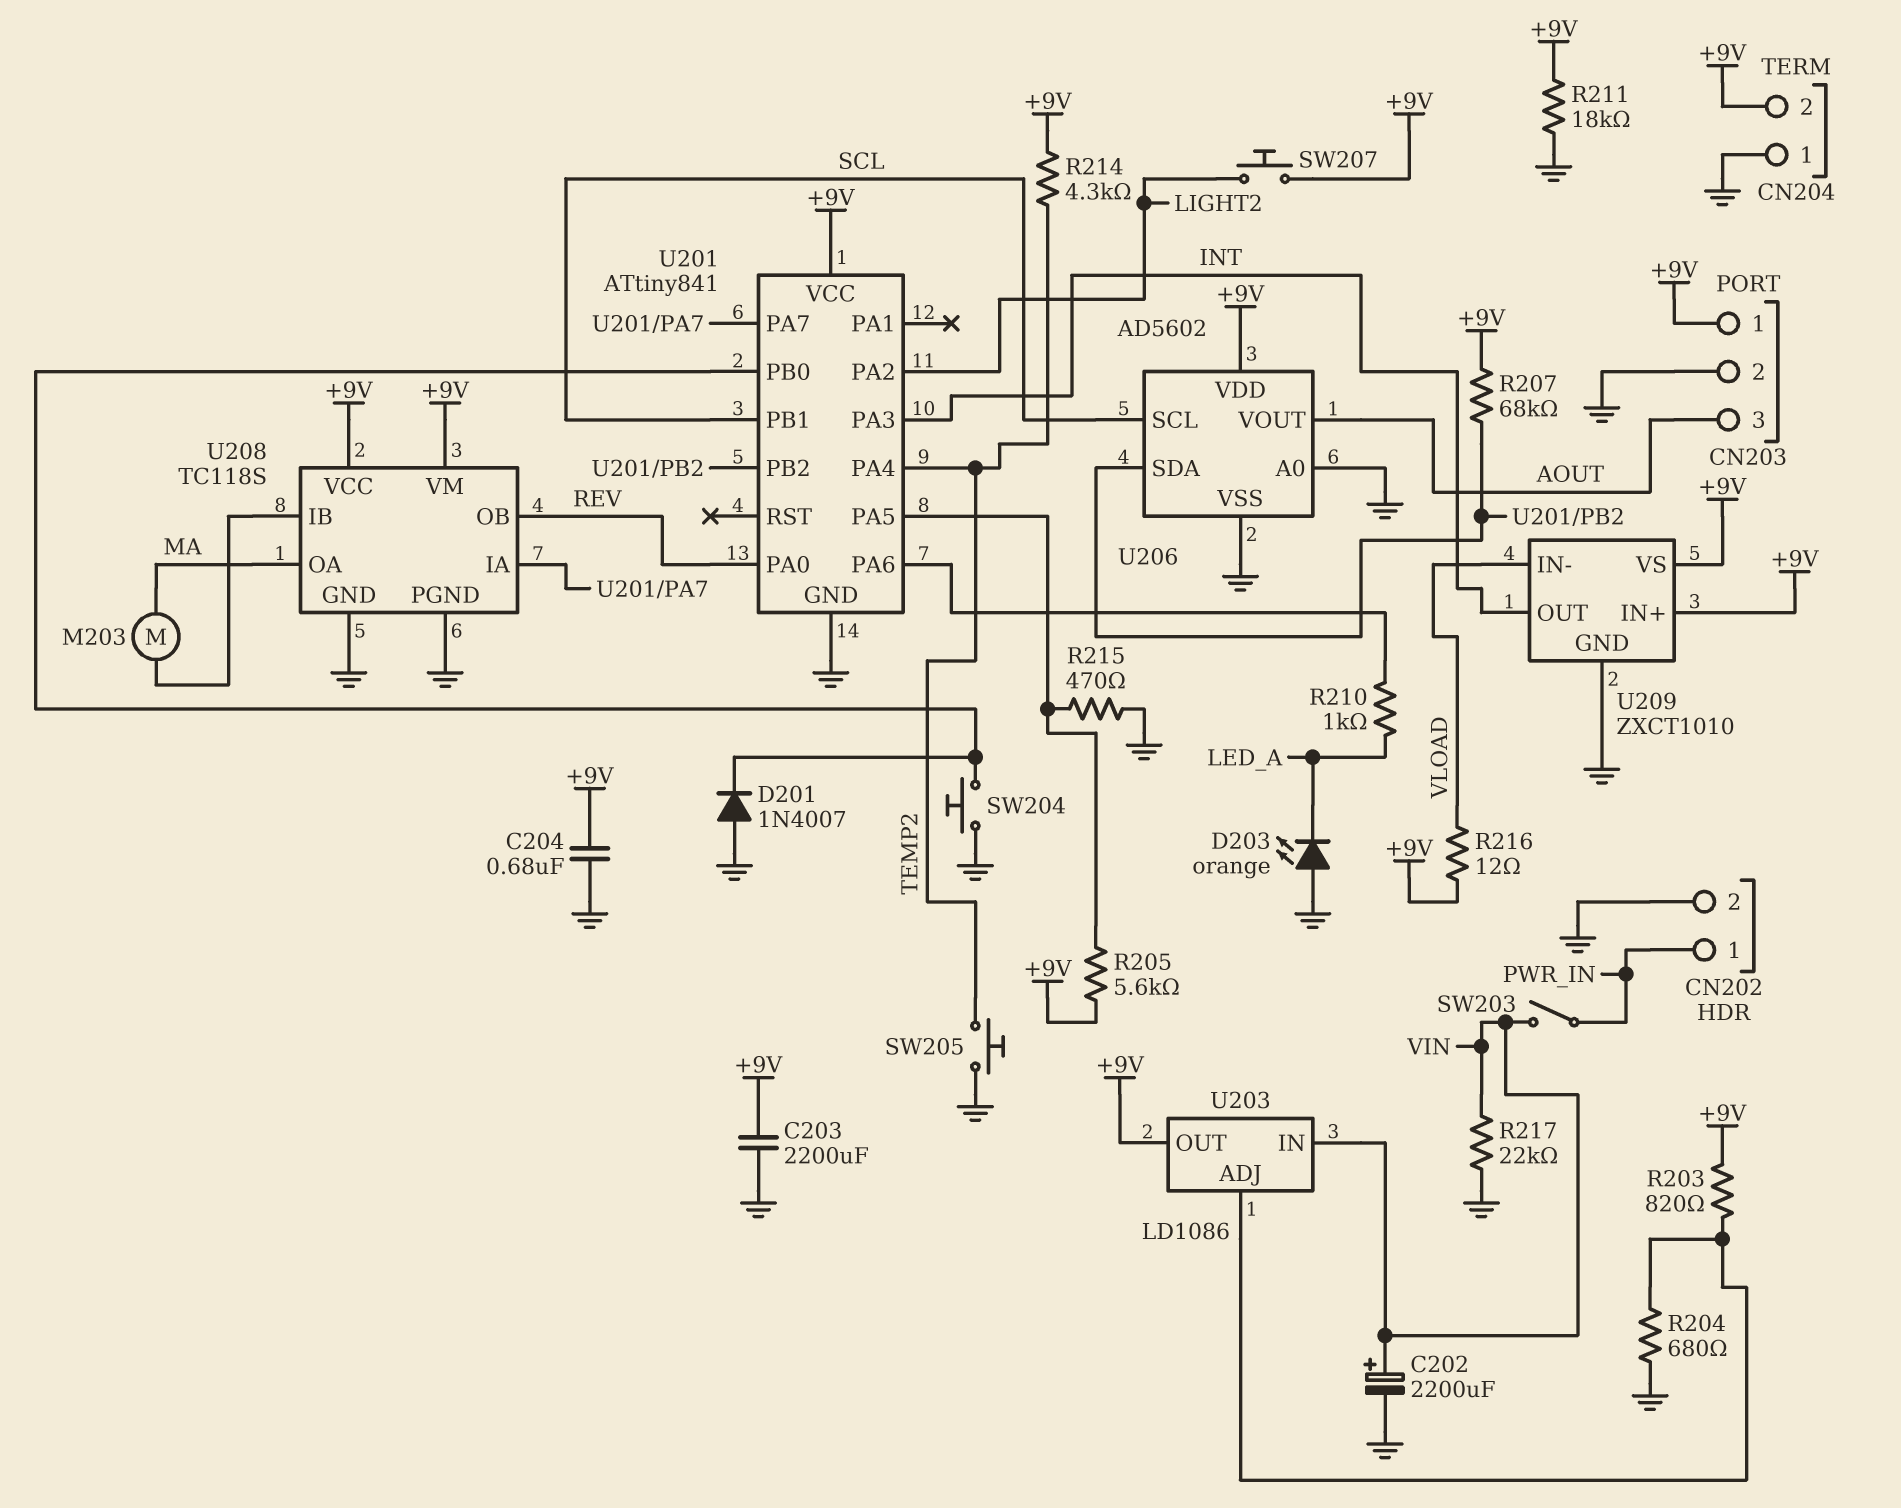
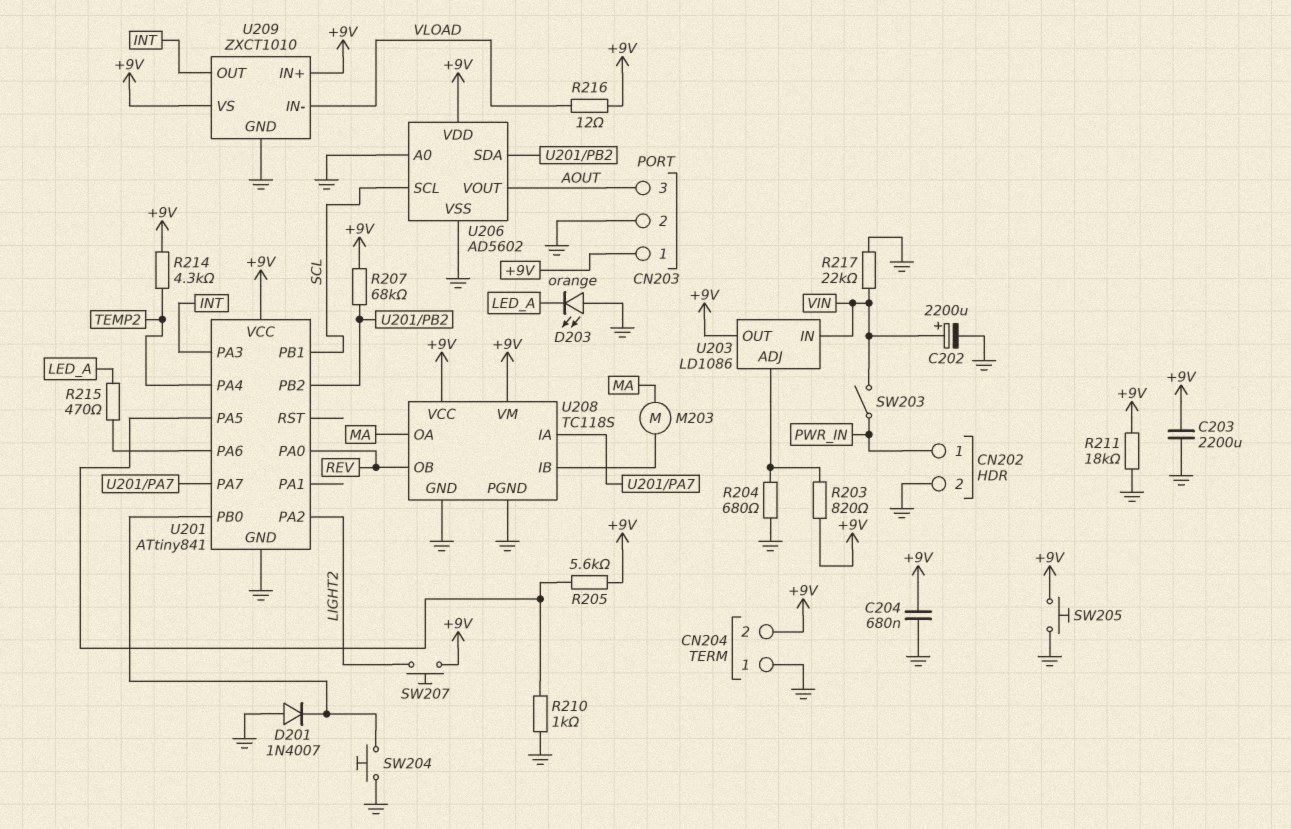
R210: 1k (LED_A, U201/PA6) -> 1k (GND, U201/PA5)
R215: 470 (GND, U201/PA5) -> 470 (LED_A, U201/PA6)
SW205: button (GND, TEMP2) -> button (+9V, GND)

